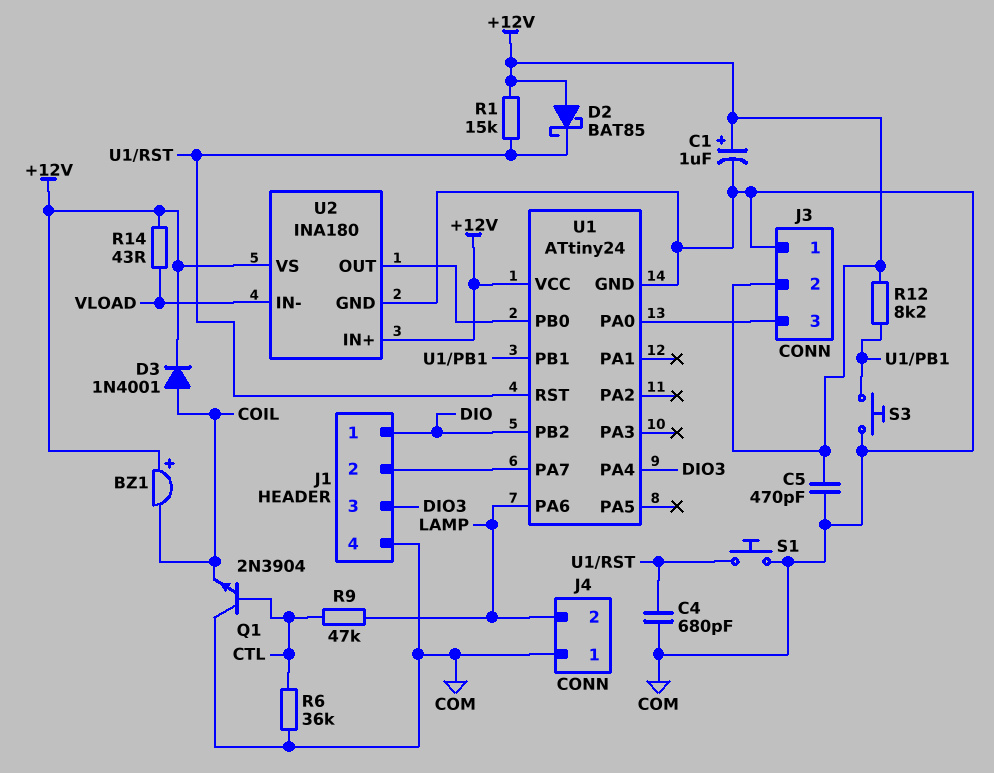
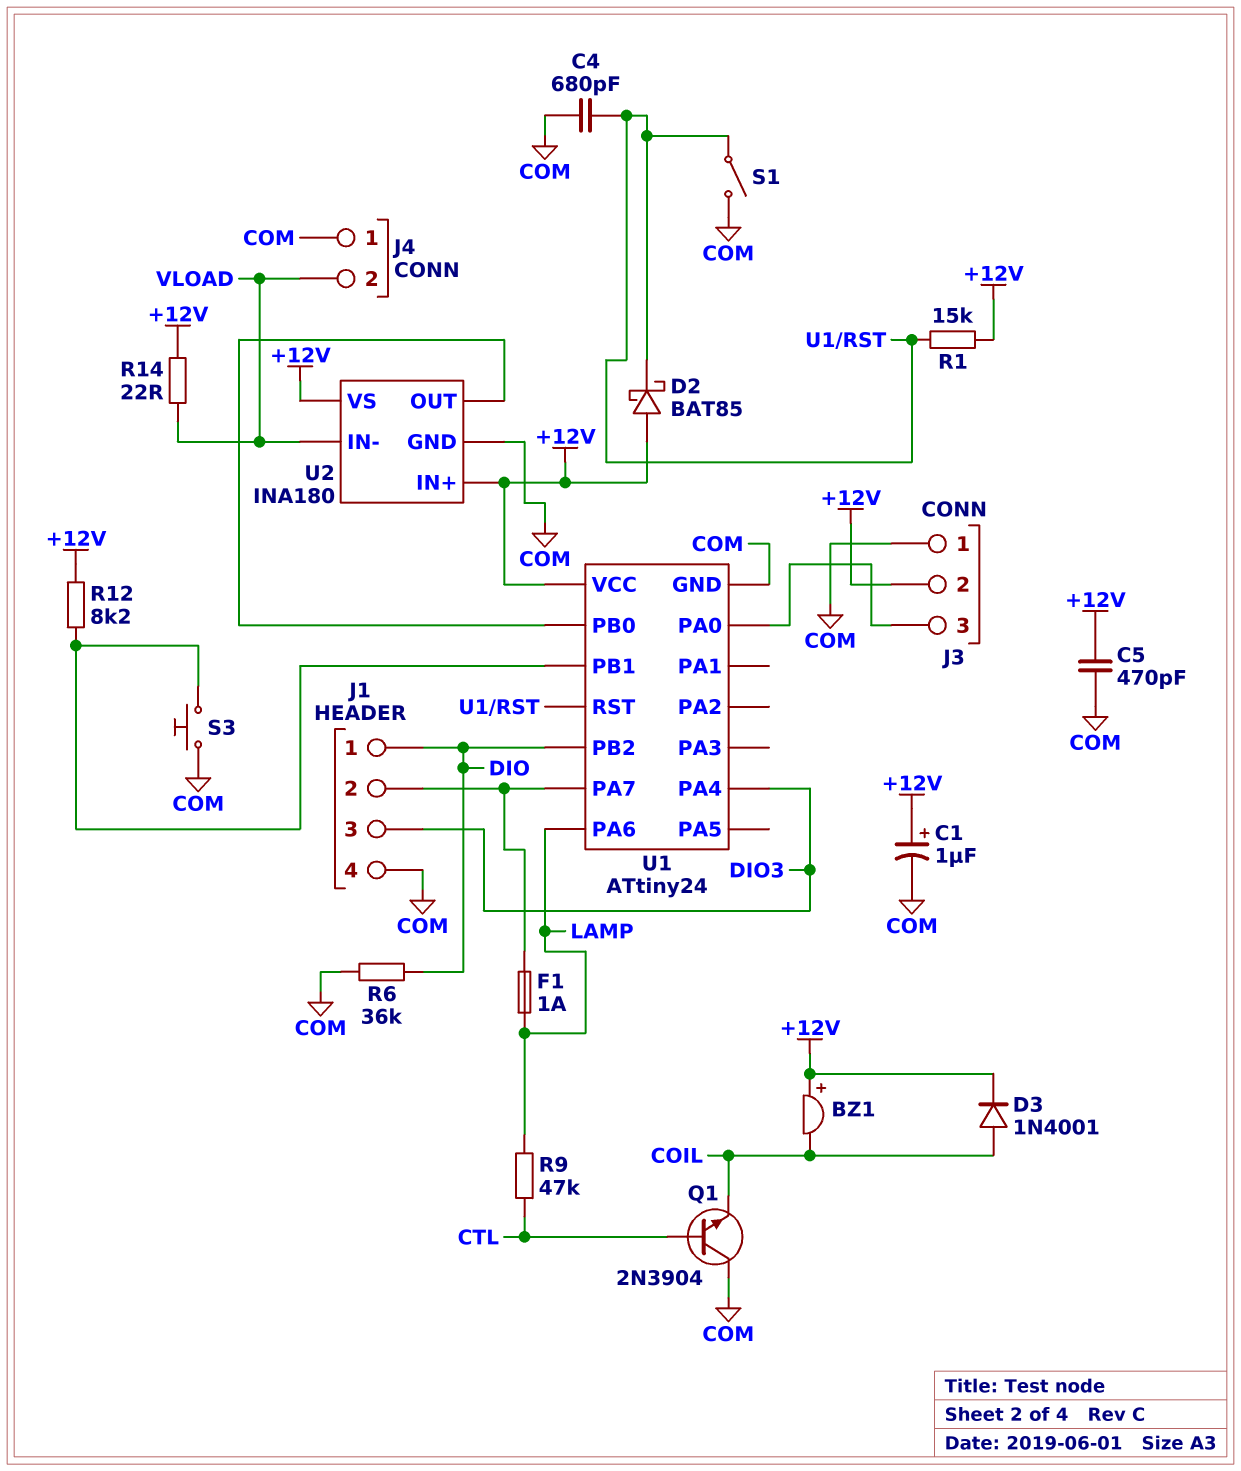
F1: none -> 1A (J1/2, LAMP)
J4 pin 2: LAMP -> VLOAD
R6: 36k (COM, CTL) -> 36k (COM, DIO)
R14: 43 (+12V, VLOAD) -> 22 (+12V, VLOAD)
S1: button (COM, U1/RST) -> switch (COM, U1/RST)

